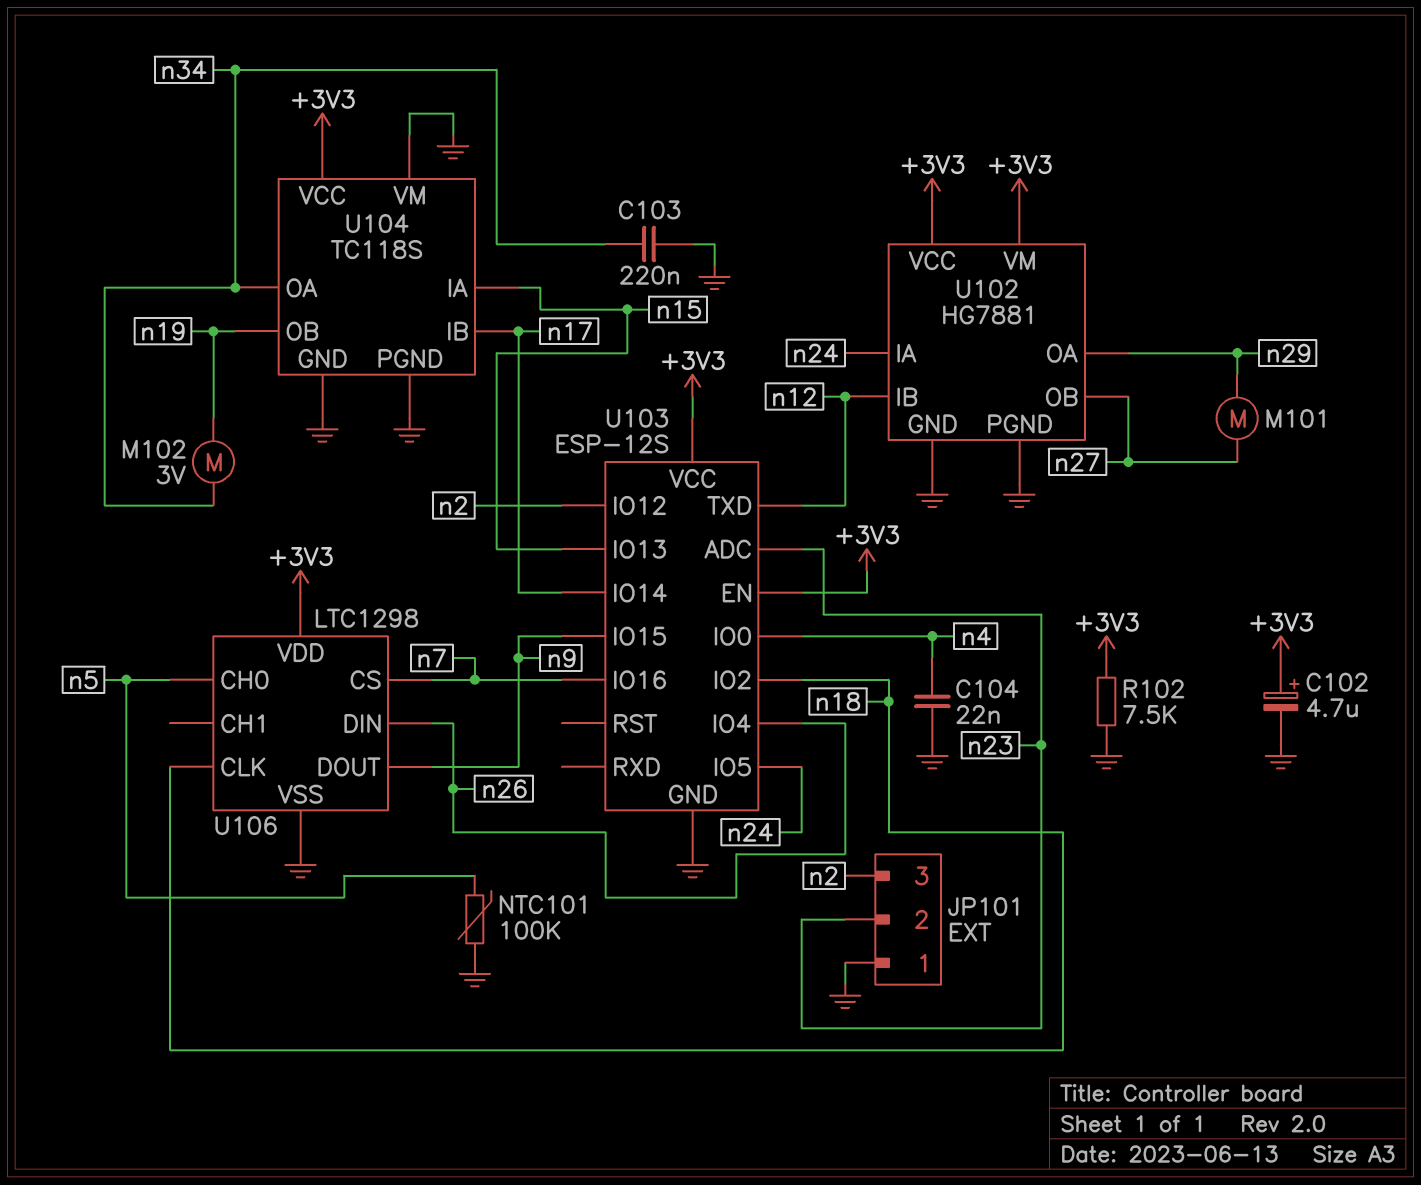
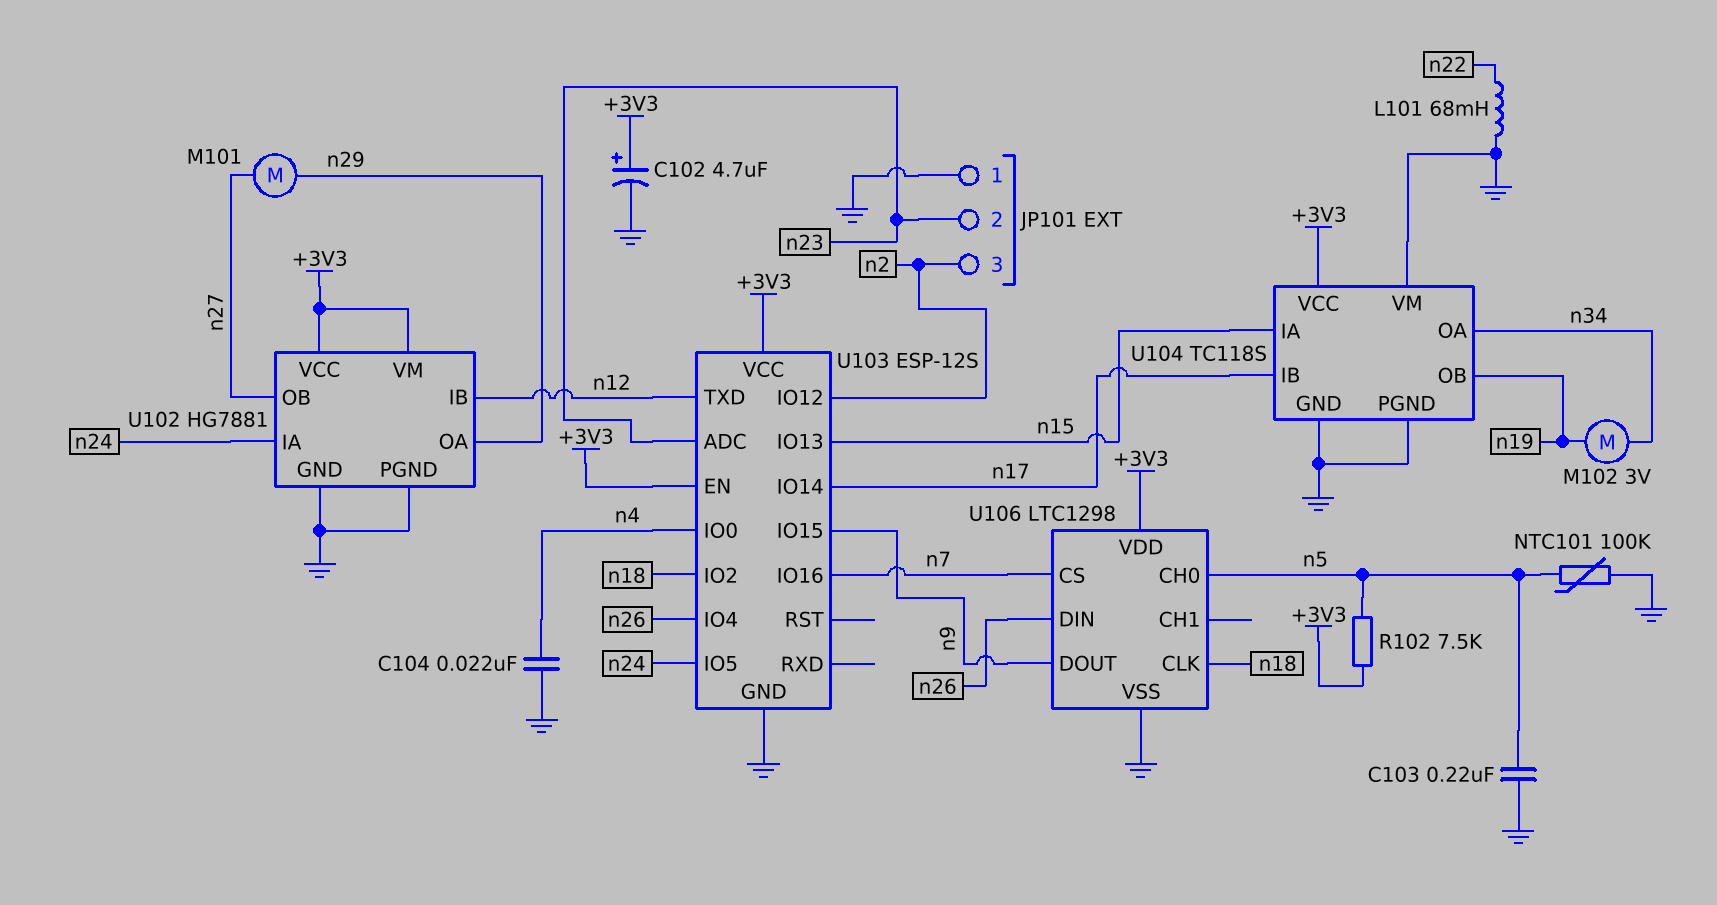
C103: 220nF (GND, n34) -> 220nF (GND, n5)
L101: none -> 68mH (GND, n22)
R102: 7.5k (+3V3, GND) -> 7.5k (+3V3, n5)

